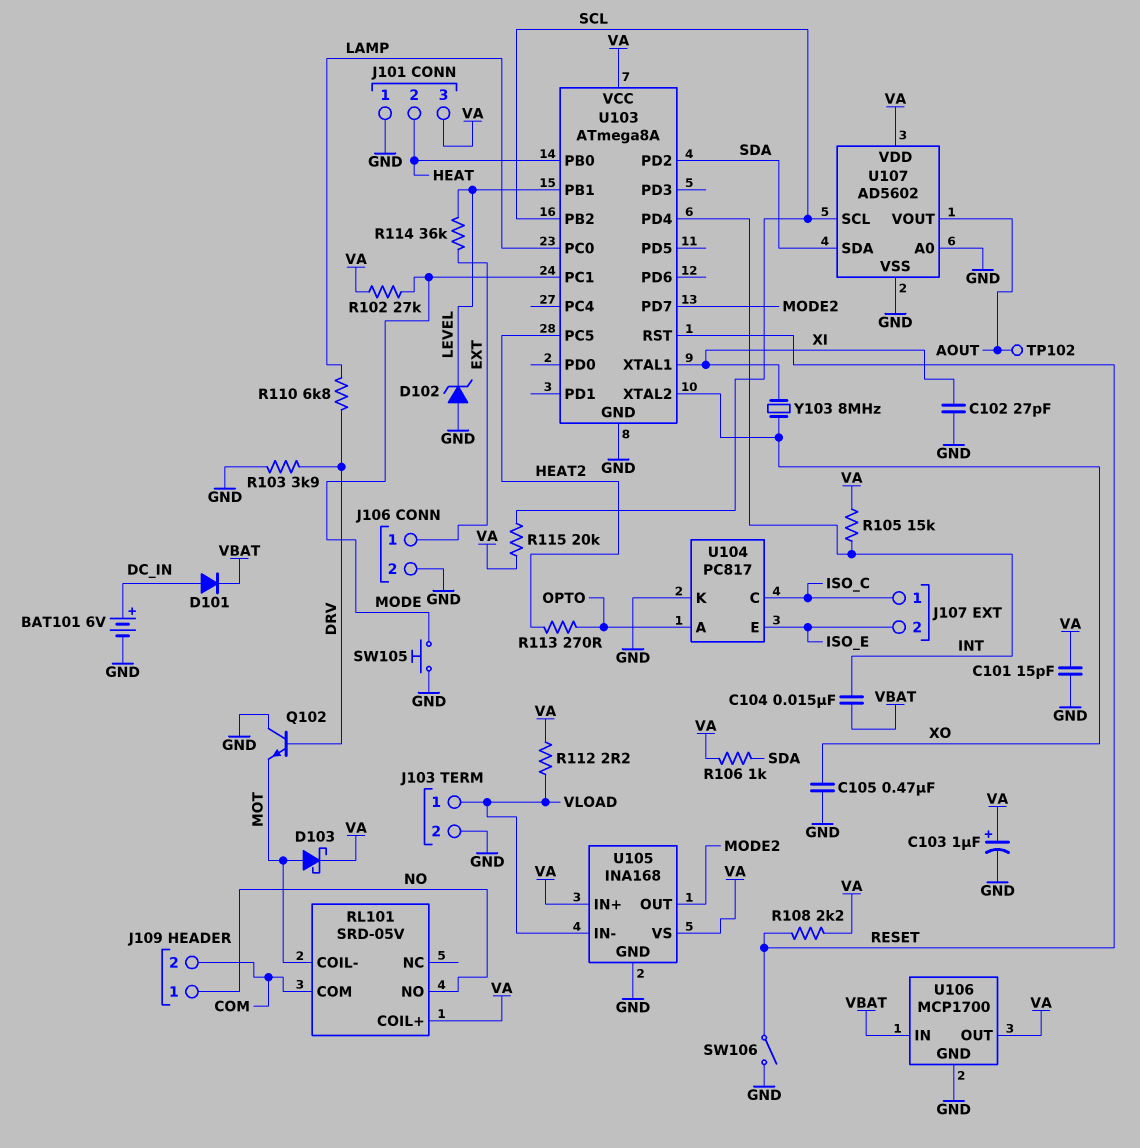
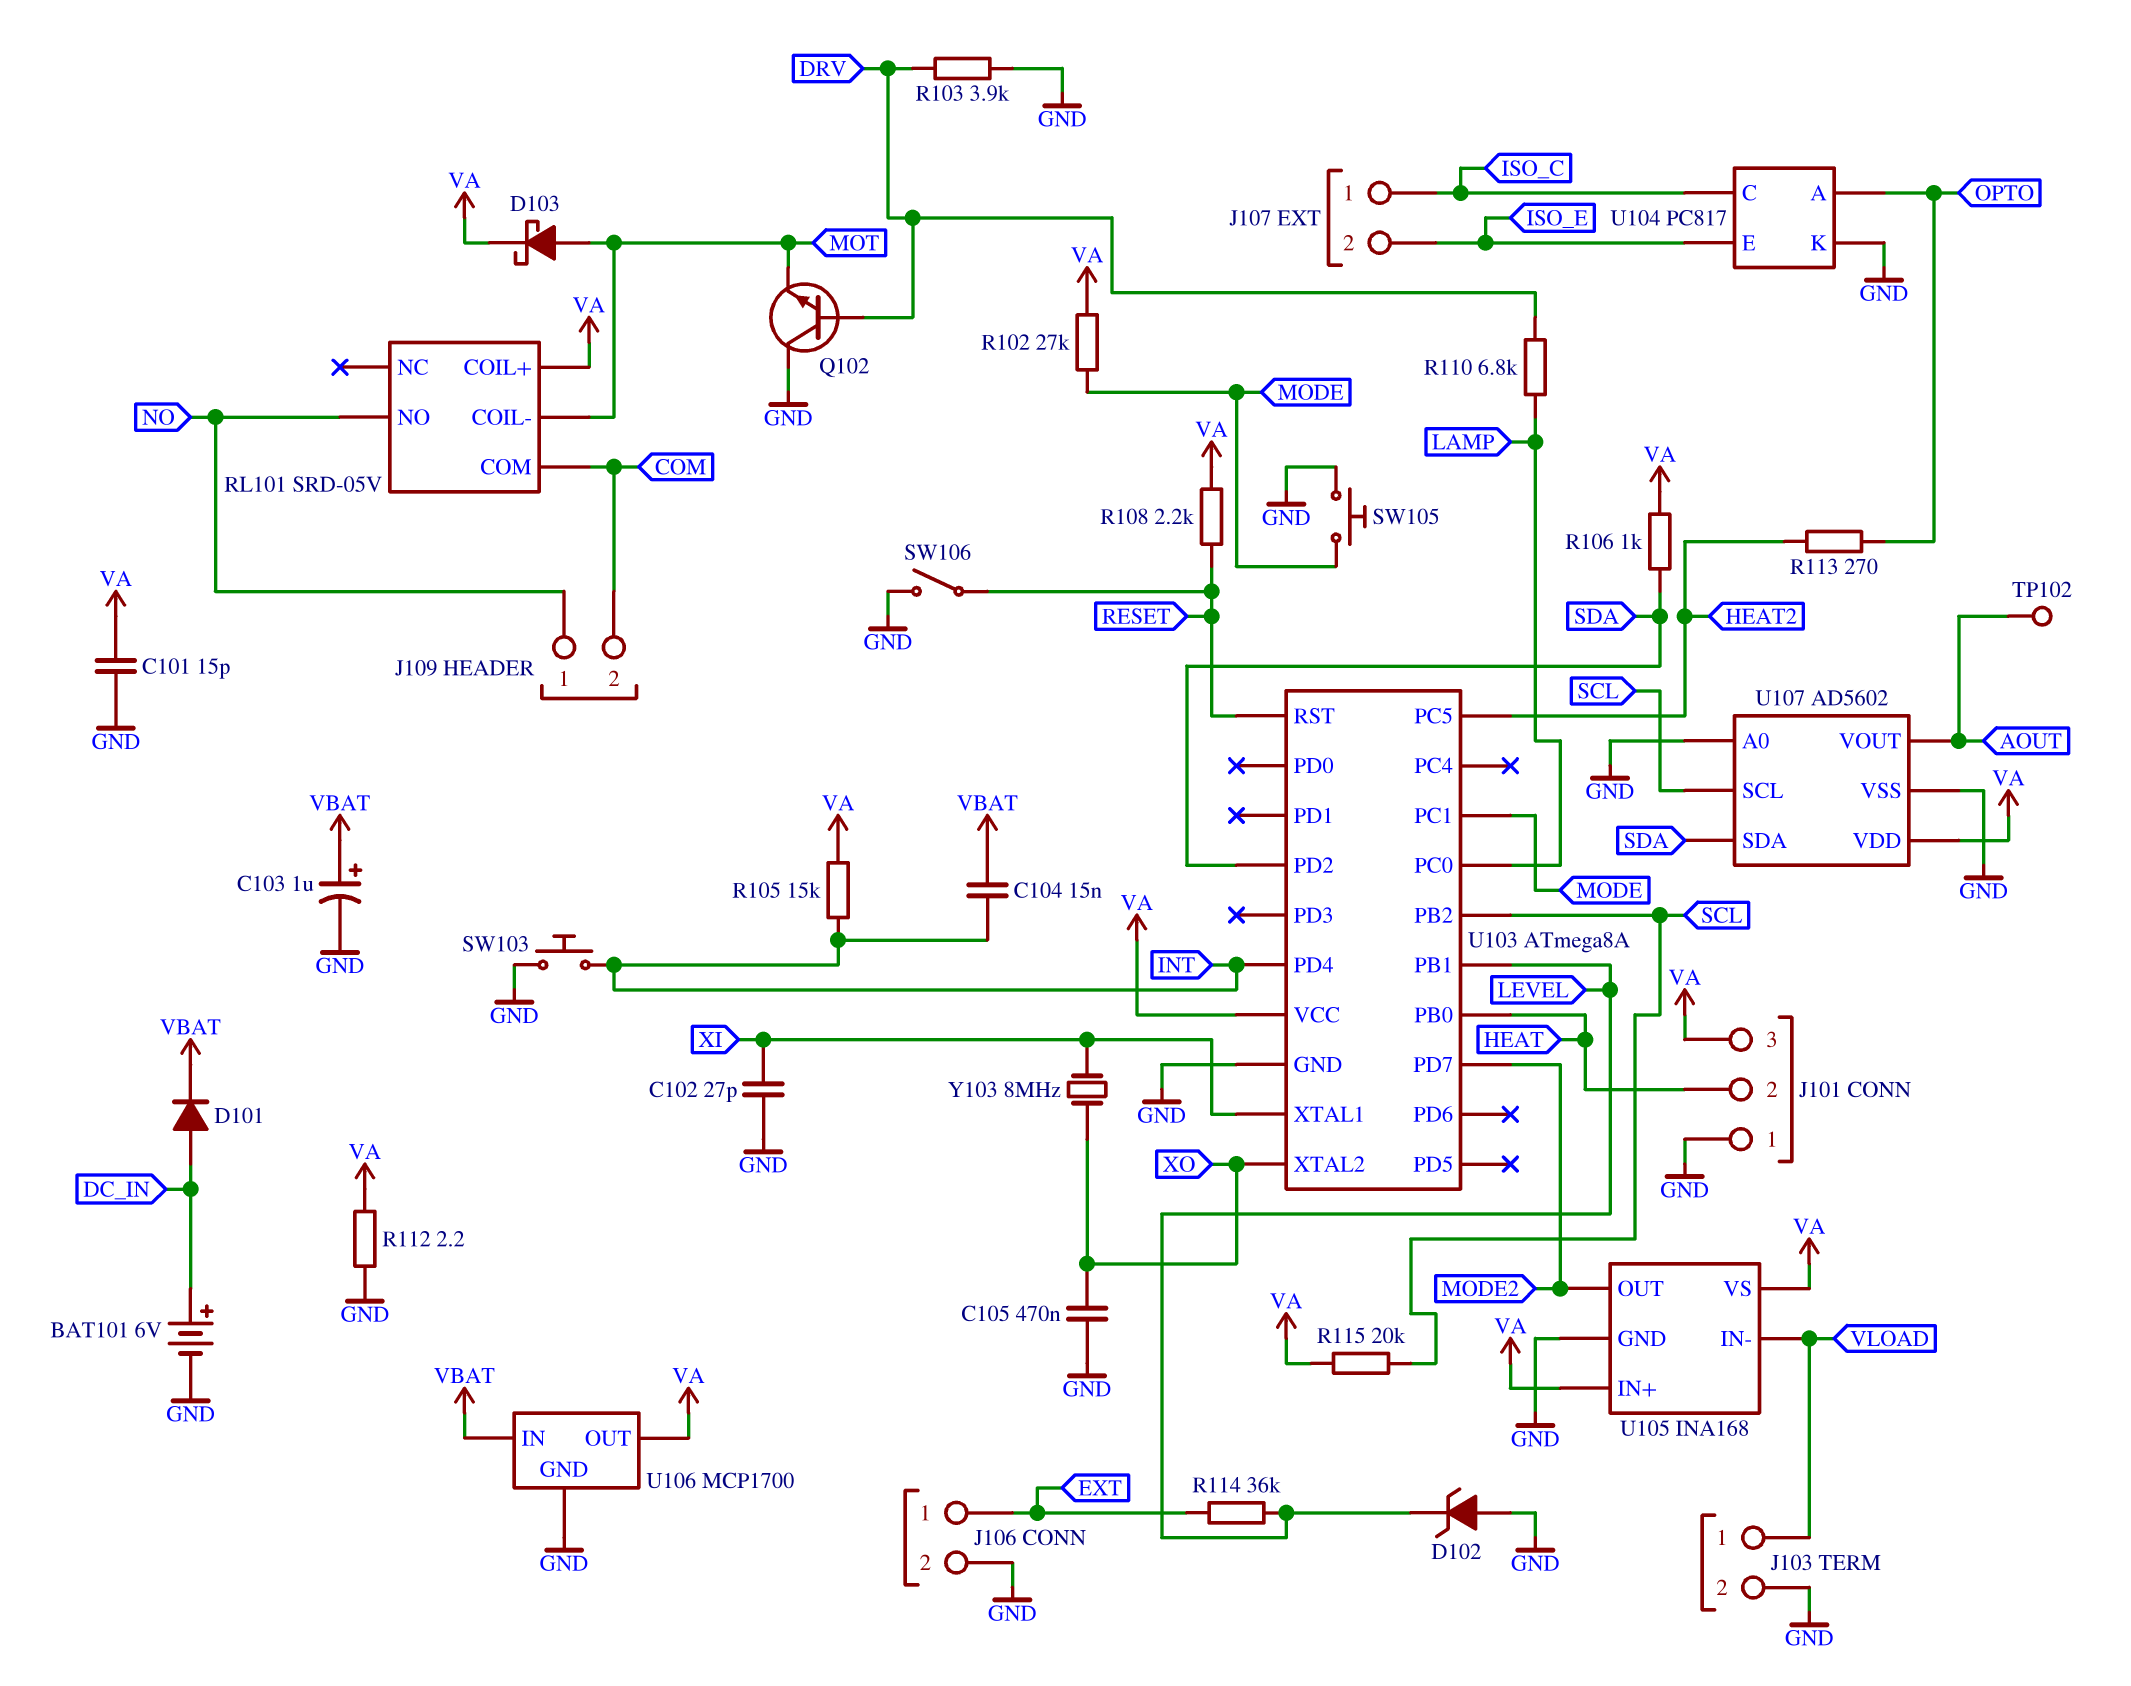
C103: 1uF (plus VA, minus GND) -> 1uF (plus VBAT, minus GND)
R112: 2.2 (VA, VLOAD) -> 2.2 (GND, VA)
SW103: none -> button (GND, INT)

